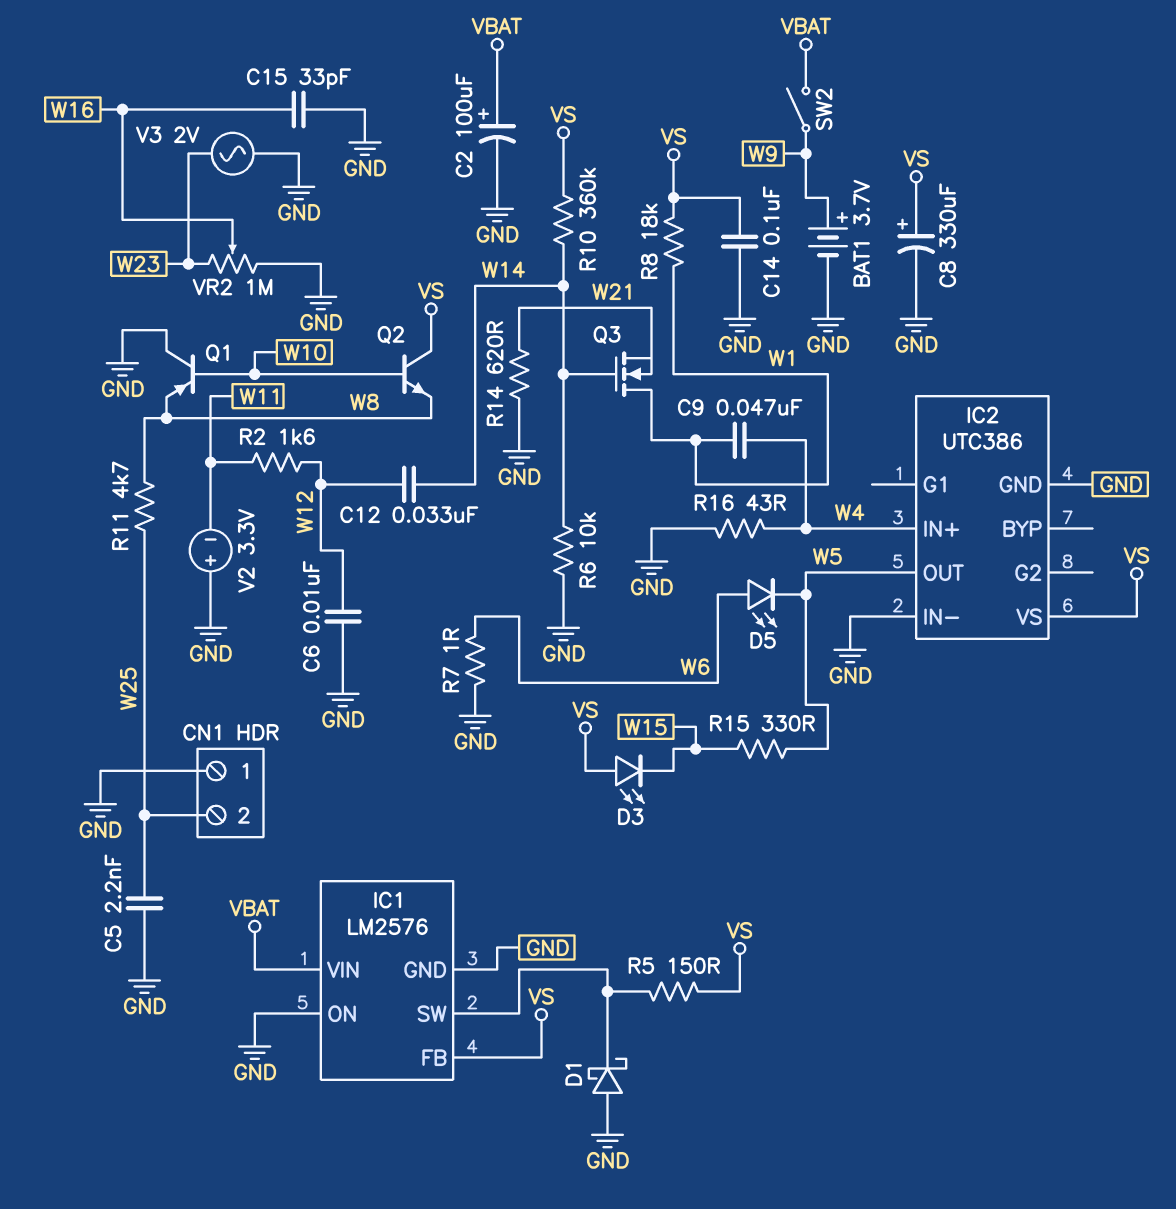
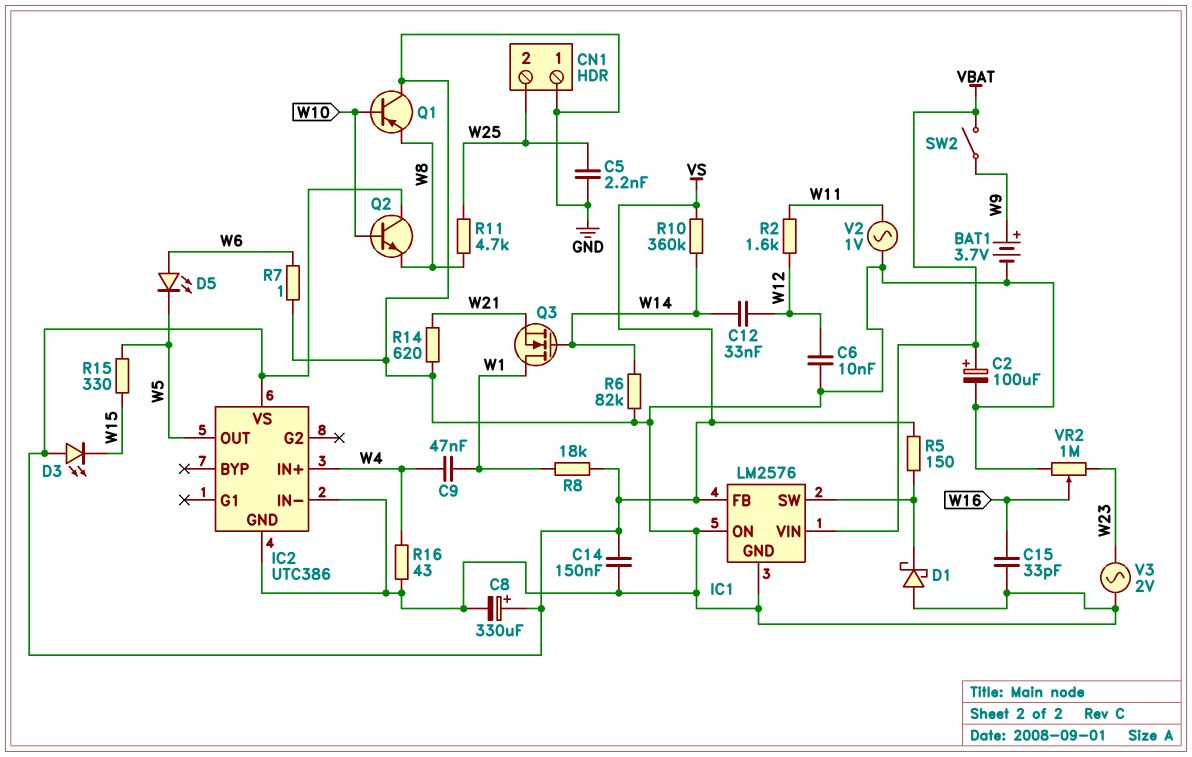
C14: 100nF (GND, VS) -> 150nF (GND, VS)
R6: 10k (GND, W14) -> 82k (GND, W14)
V2: 3.3V (plus GND, minus W11) -> AC 1V (GND, W11)

